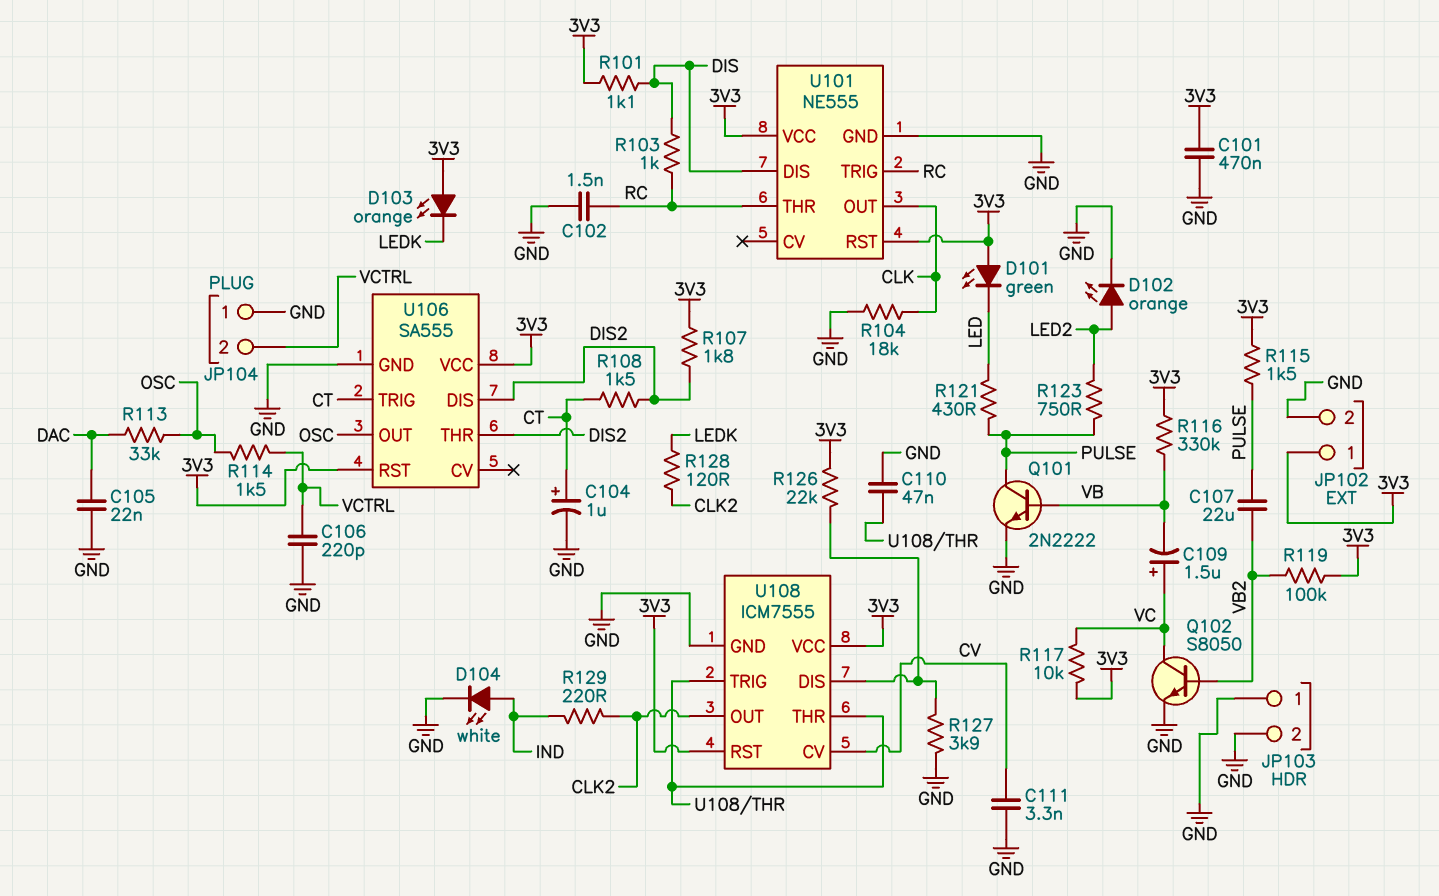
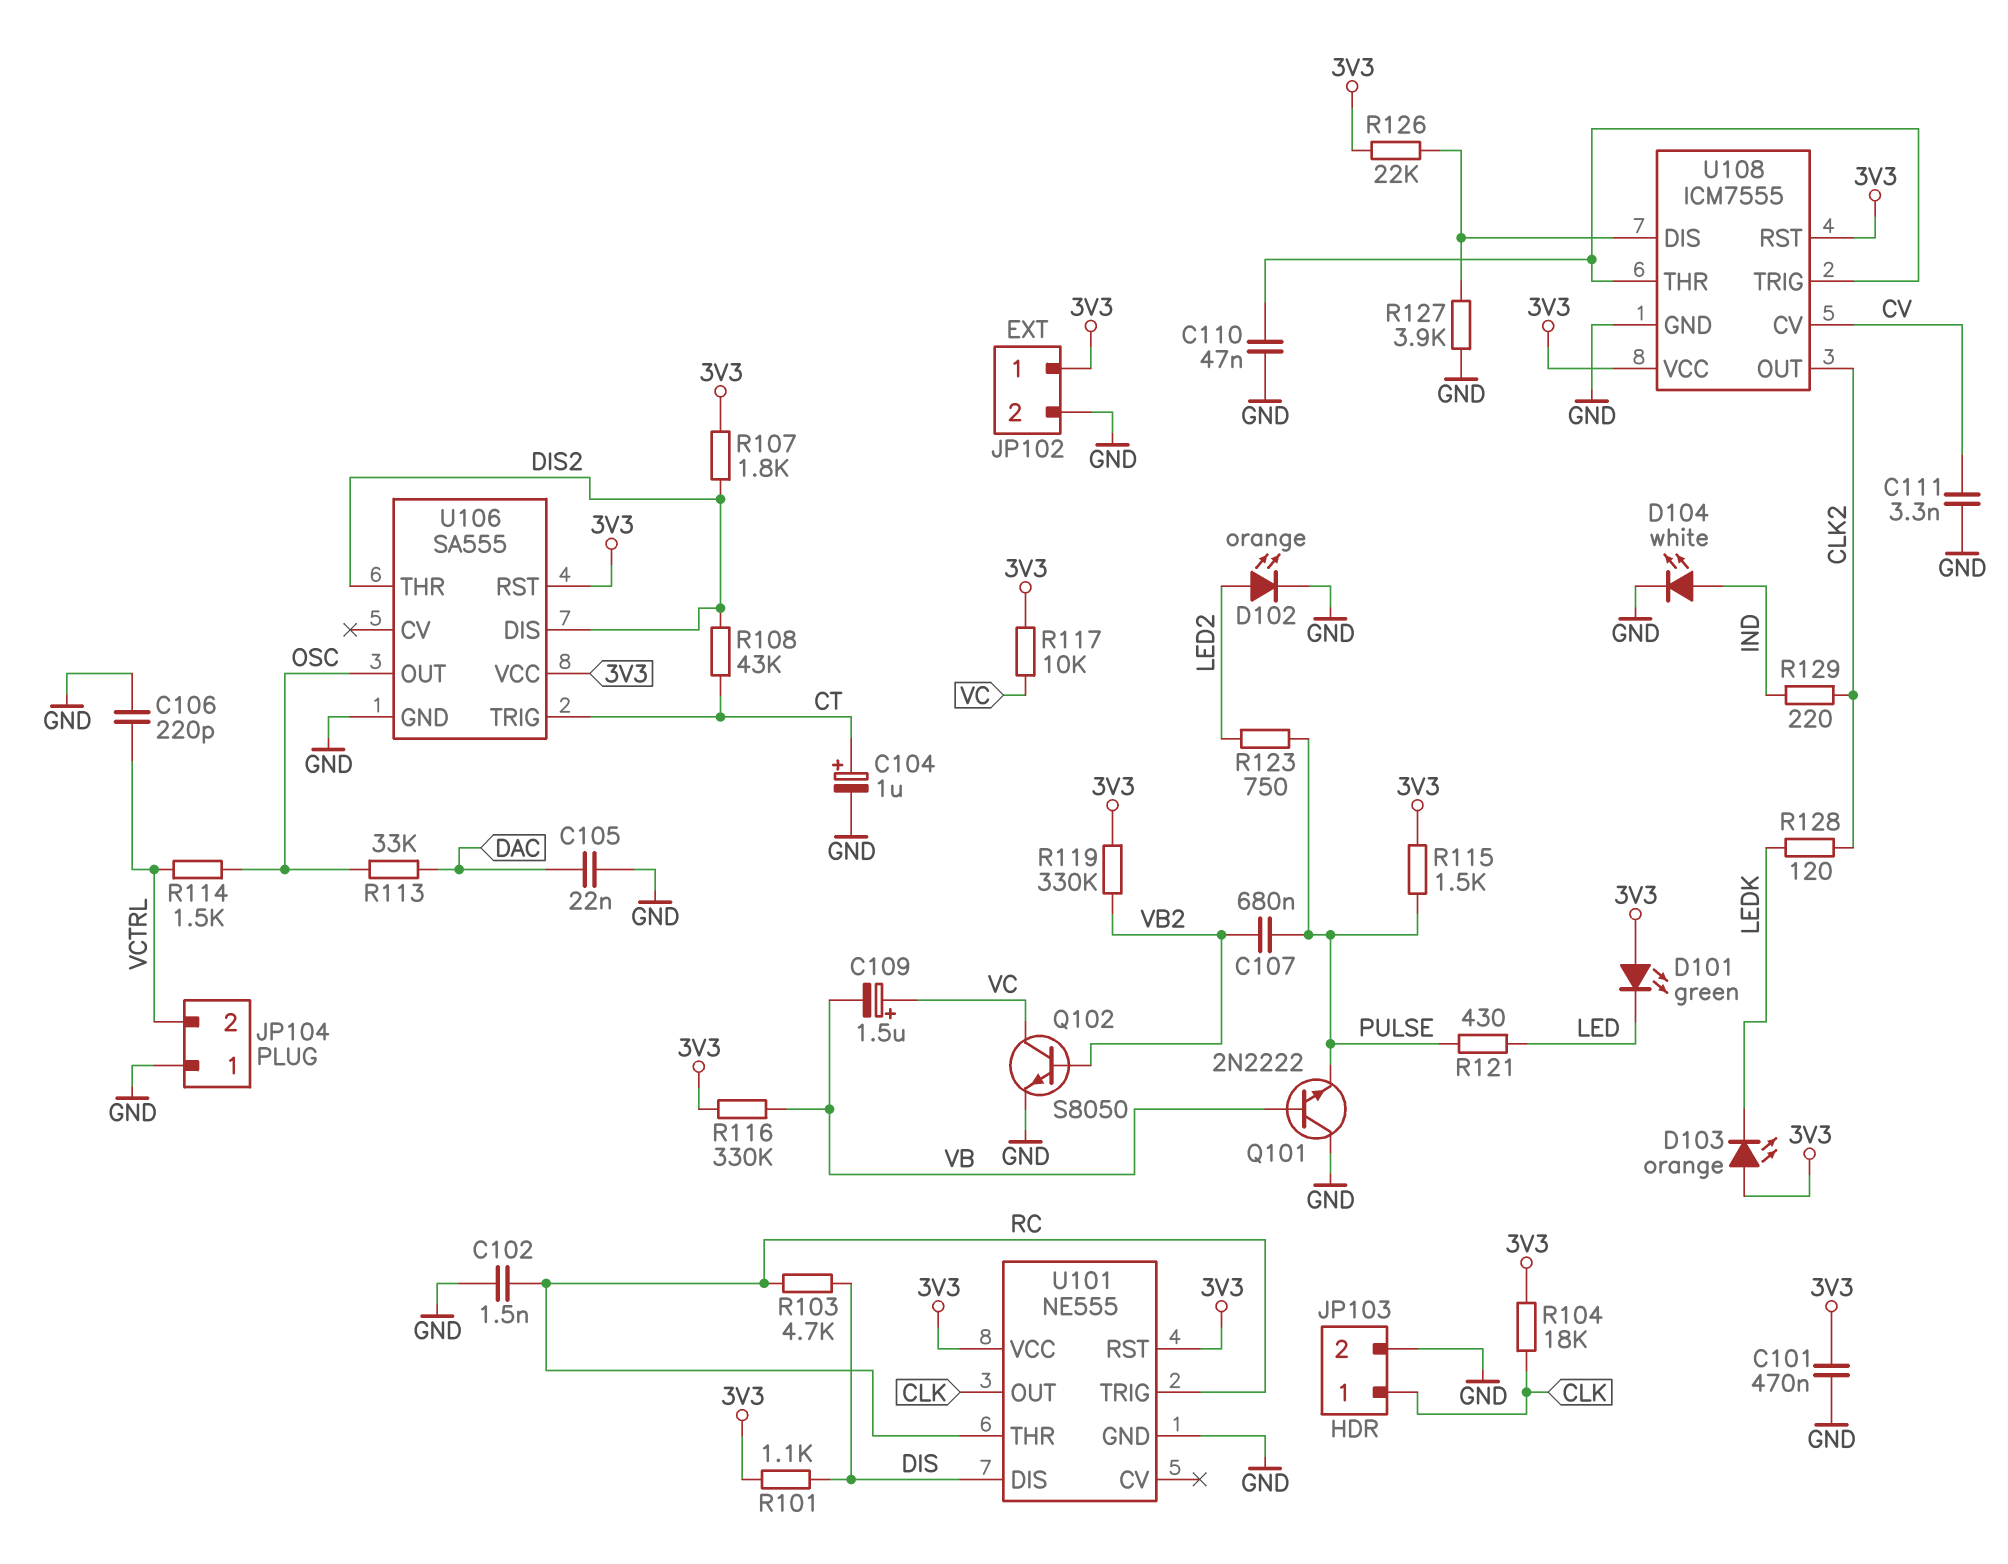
C107: 22uF (PULSE, VB2) -> 680nF (PULSE, VB2)
JP103 pin 1: GND -> CLK
Q101: NPN 2N2222 (B VB, C PULSE, E GND) -> NPN 2N2222 (B VB, C GND, E PULSE)
R103: 1k (DIS, RC) -> 4.7k (DIS, RC)
R104: 18k (CLK, GND) -> 18k (3V3, CLK)
R108: 1.5k (CT, DIS2) -> 43k (CT, DIS2)
R119: 100k (3V3, VB2) -> 330k (3V3, VB2)

